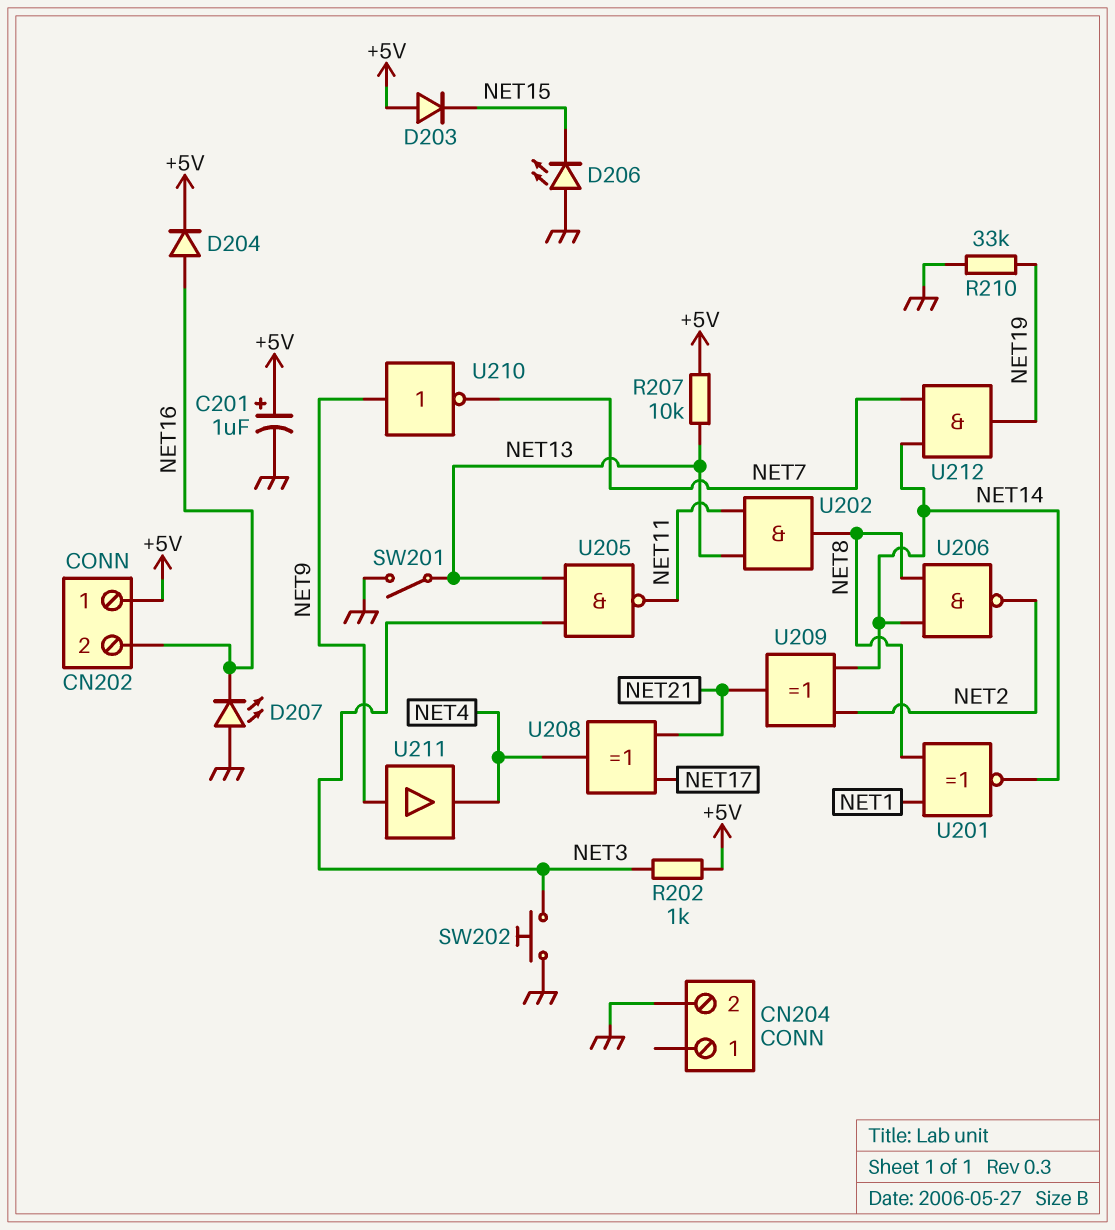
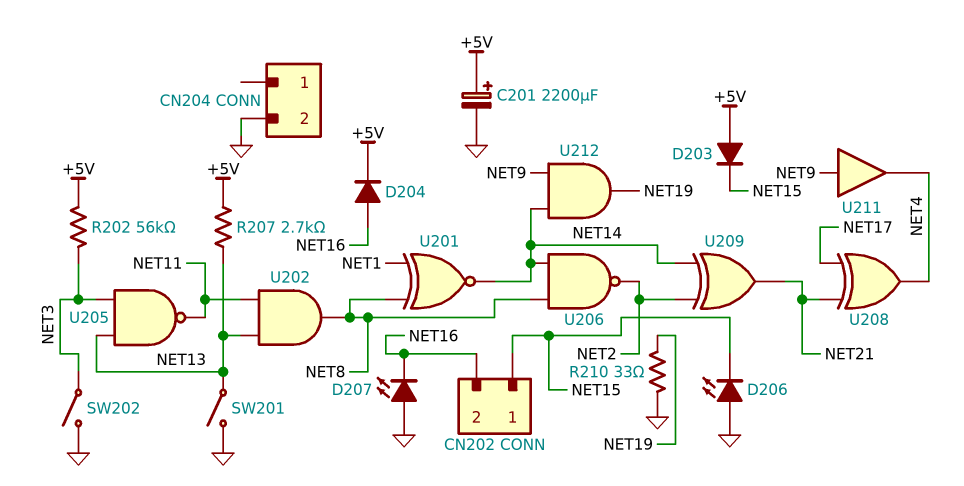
C201: 1uF (plus +5V, minus GND) -> 2200uF (plus +5V, minus GND)
CN202 pin 1: +5V -> NET15
R202: 1k (+5V, NET3) -> 56k (+5V, NET3)
R207: 10k (+5V, NET13) -> 2.7k (+5V, NET13)
R210: 33k (GND, NET19) -> 33 (GND, NET19)
SW202: button (GND, NET3) -> switch (GND, NET3)
U210: NOT (in NET9, out NET7) -> none
U212: AND (in NET7, in NET14, out NET19) -> AND (in NET9, in NET14, out NET19)

